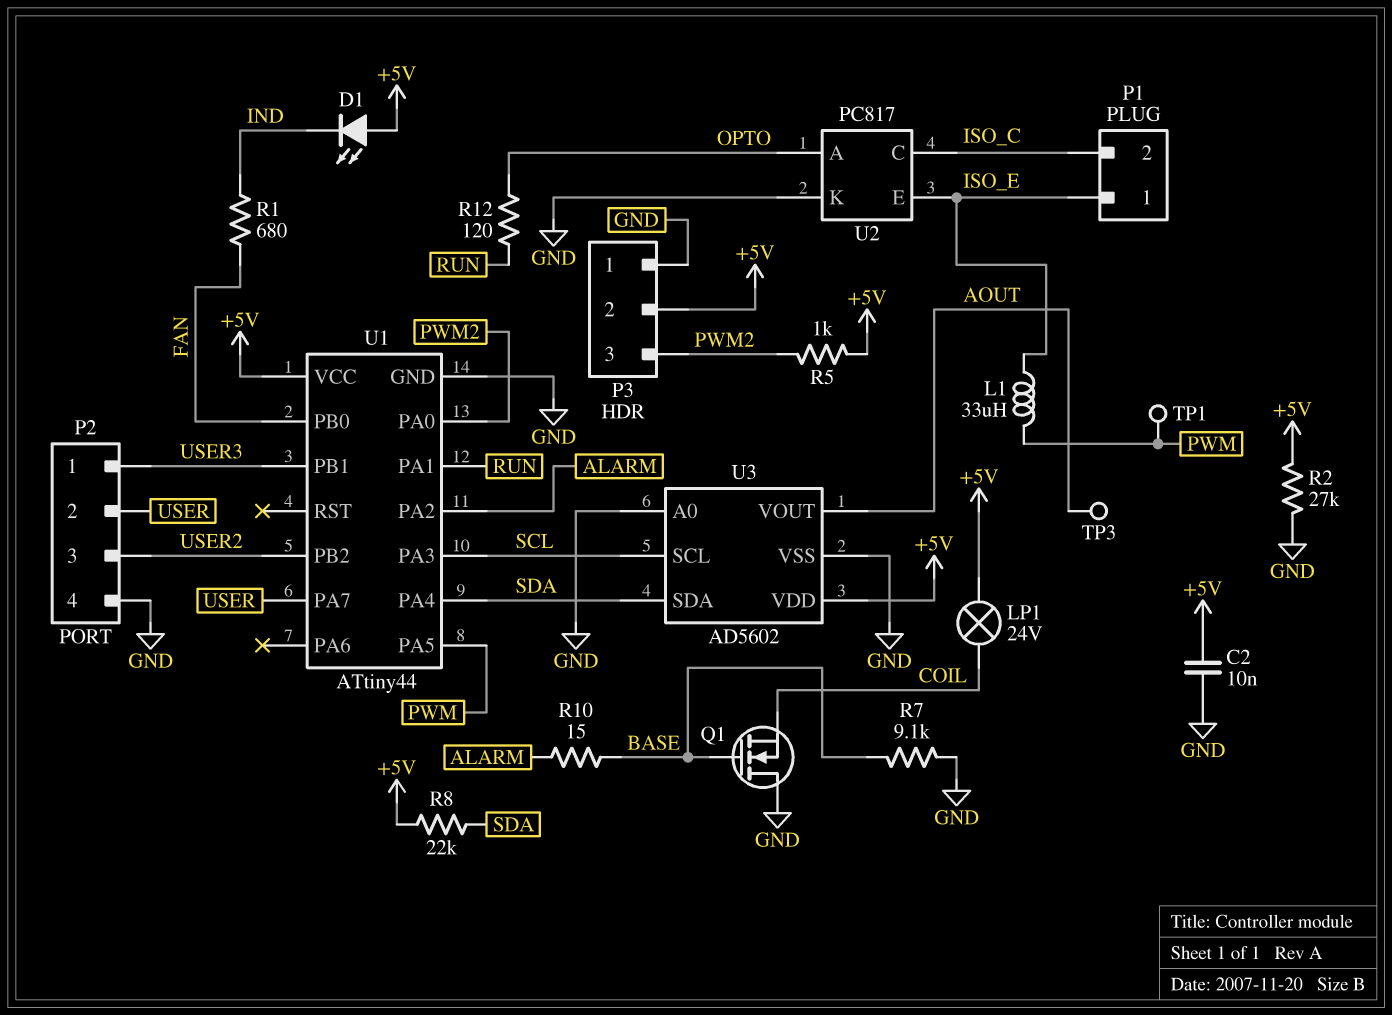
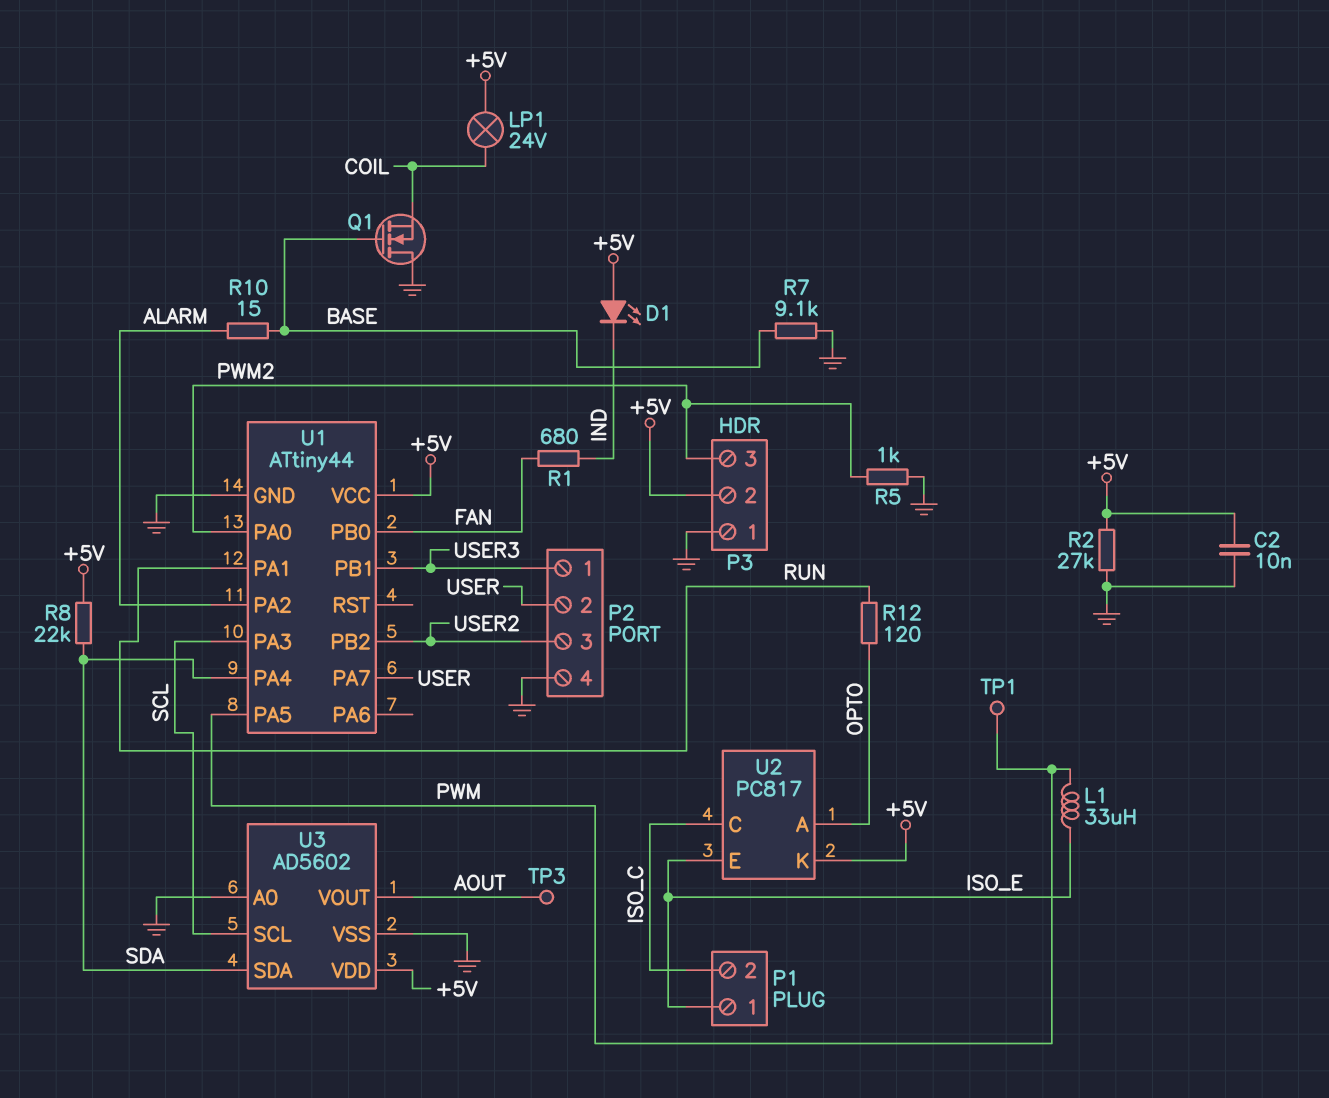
R5: 1k (+5V, PWM2) -> 1k (GND, PWM2)
U2 pin K: GND -> +5V

